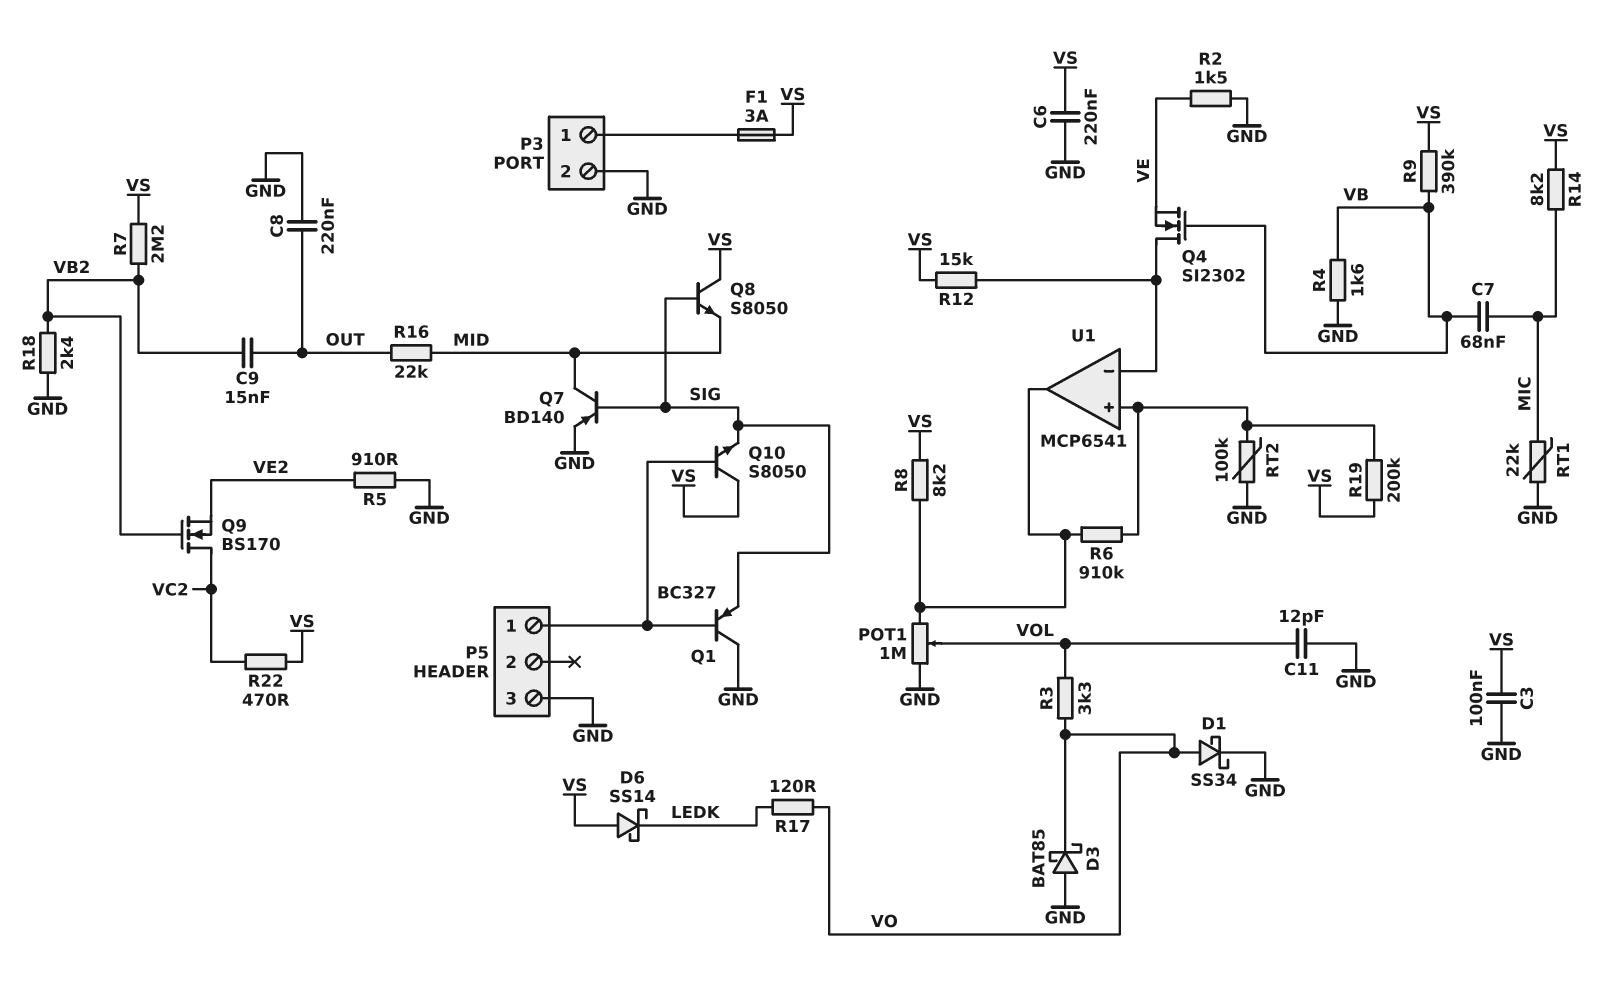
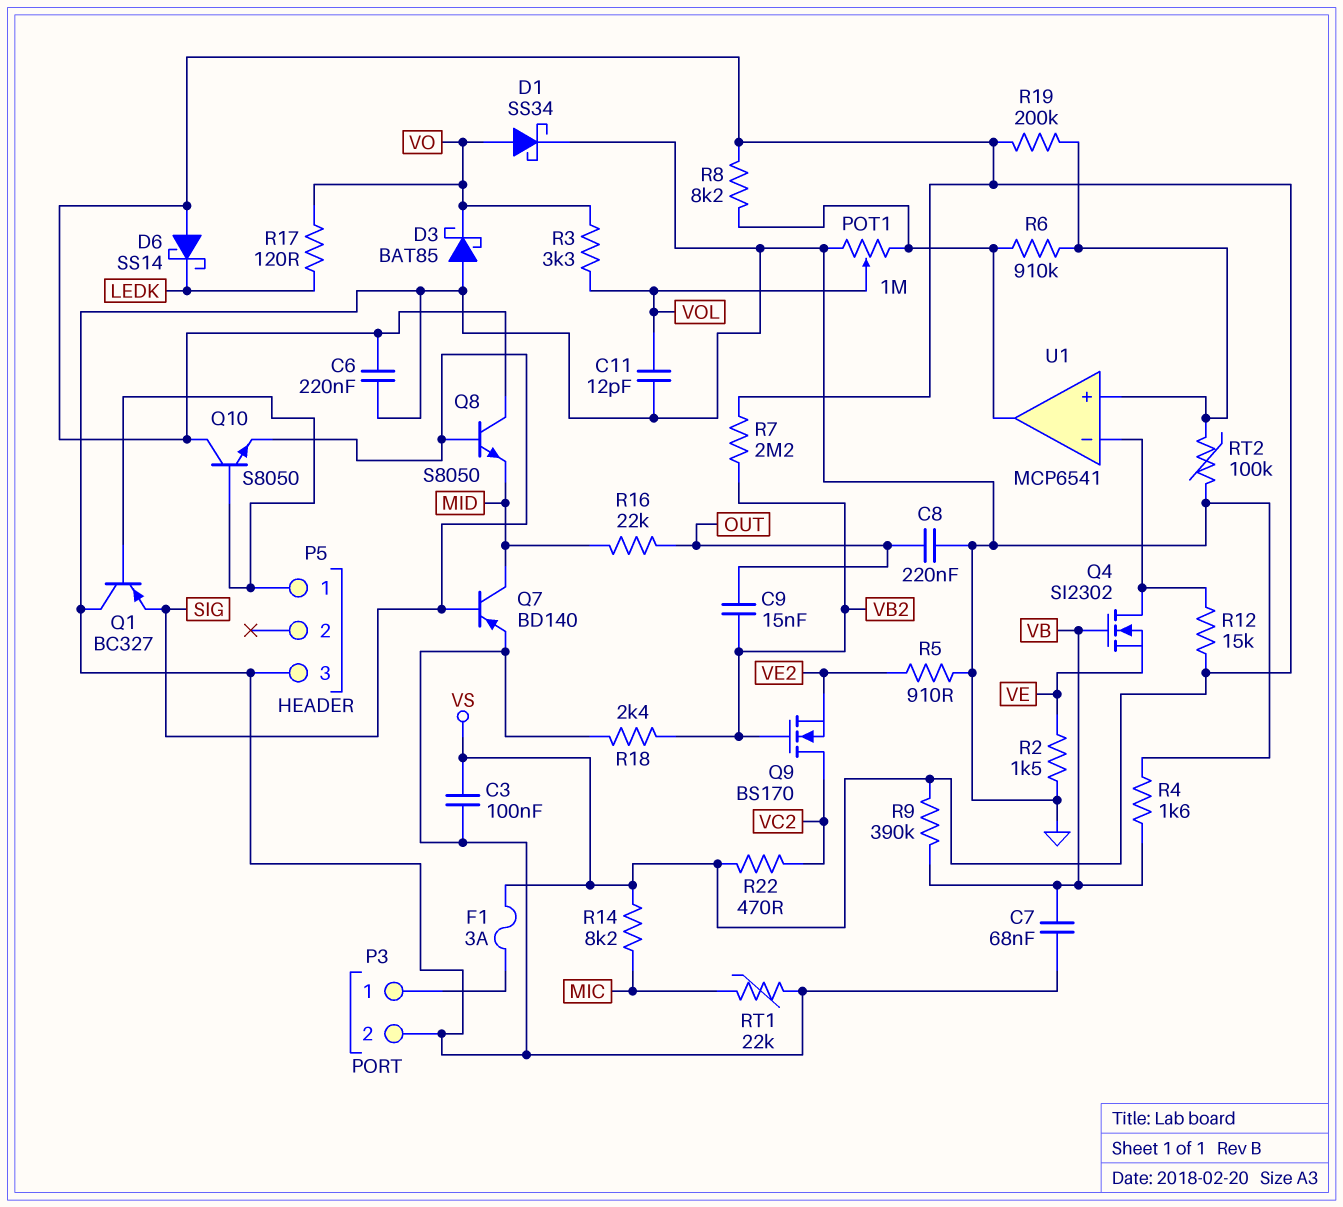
C7: 68nF (MIC, VB) -> 68nF (GND, VB)

